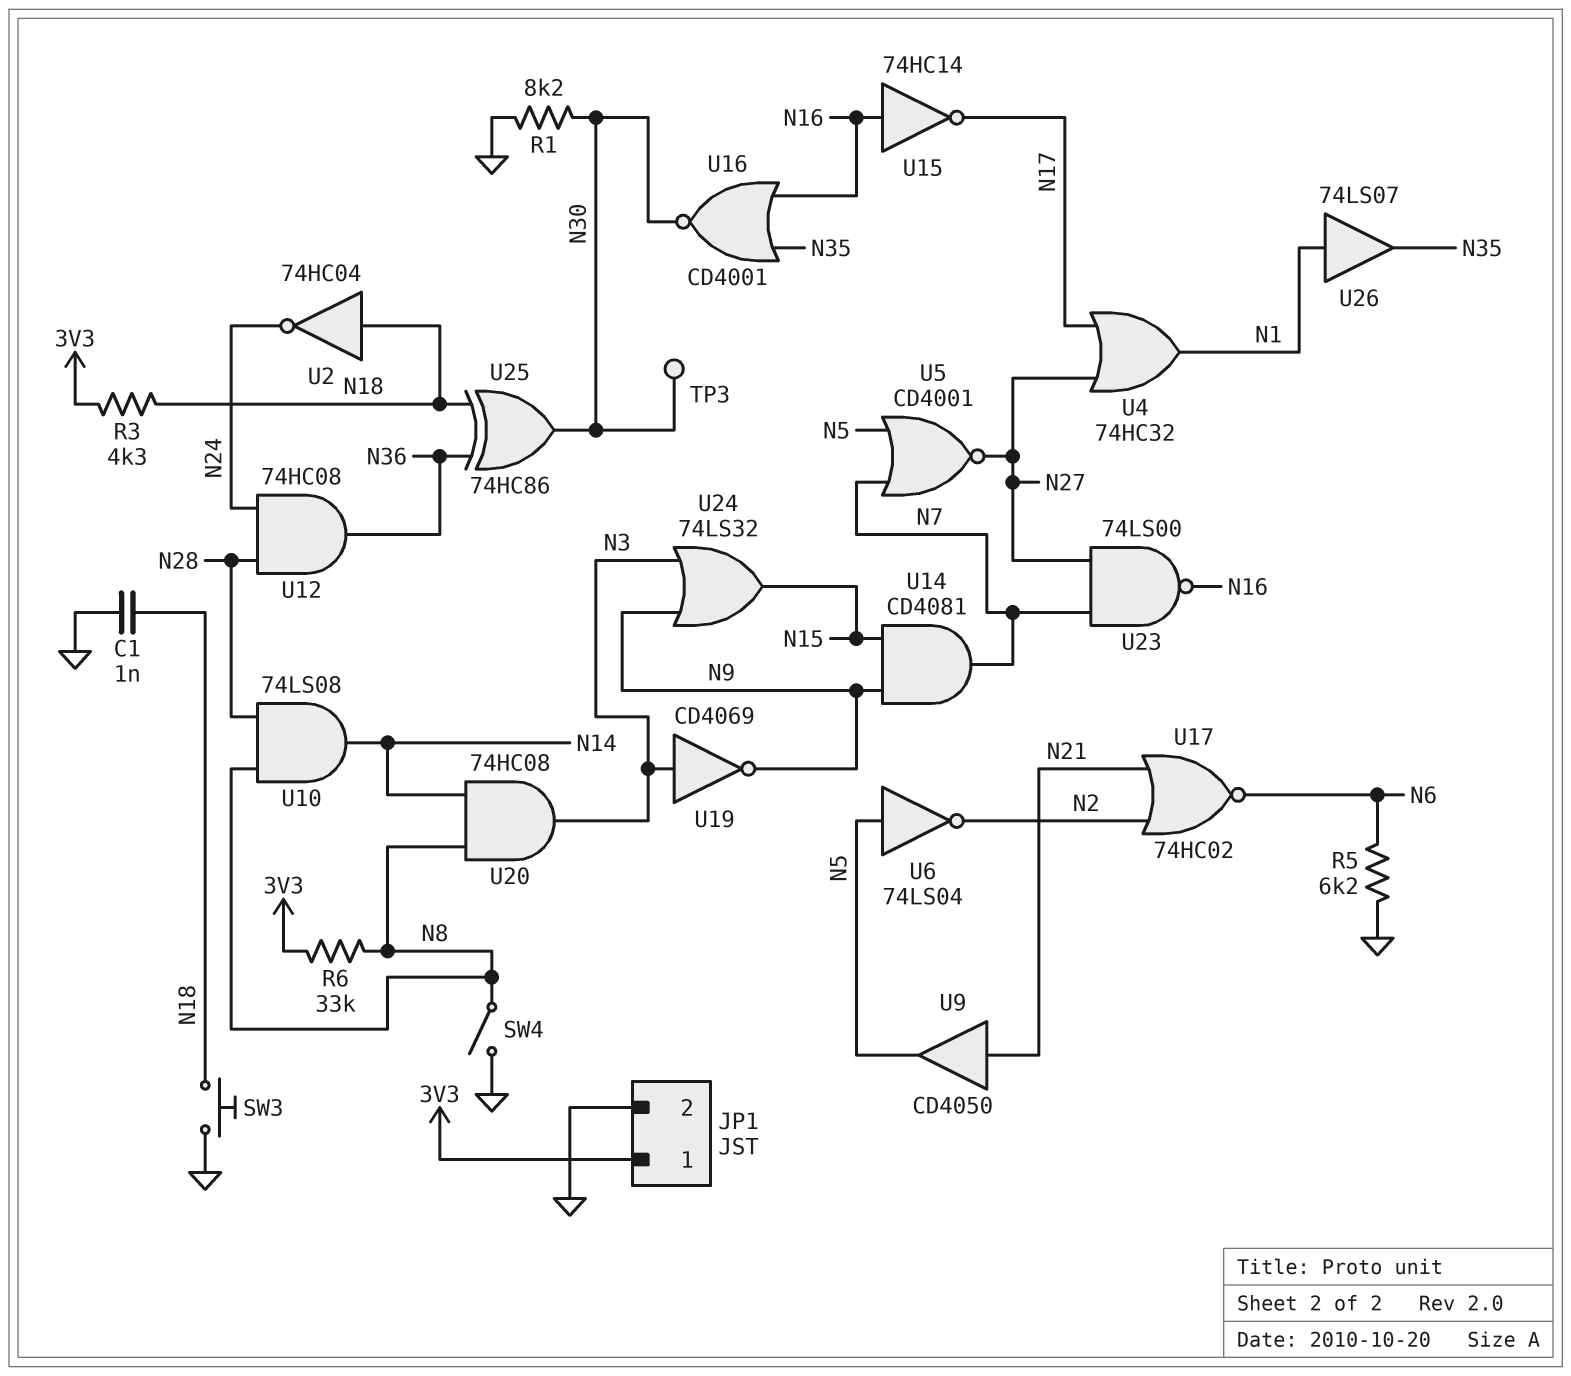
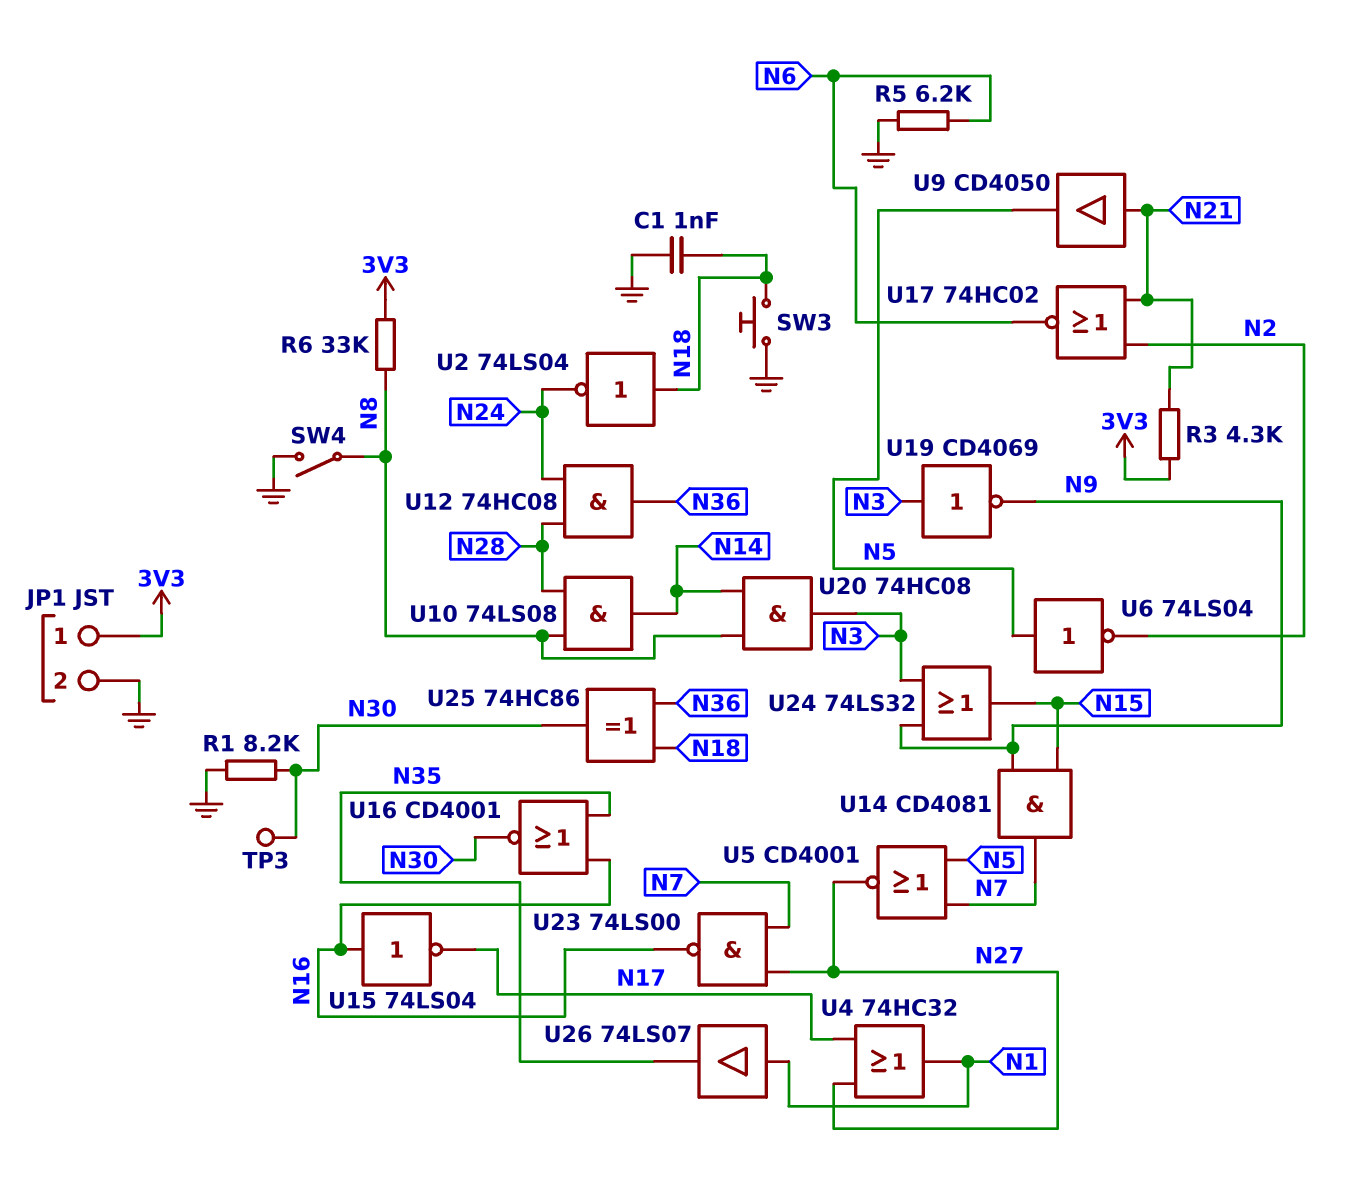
R3: 4.3k (3V3, N18) -> 4.3k (3V3, N21)
U2: NOT 74HC04 (in N18, out N24) -> NOT 74LS04 (in N18, out N24)
U15: NOT 74HC14 (in N16, out N17) -> NOT 74LS04 (in N16, out N17)

